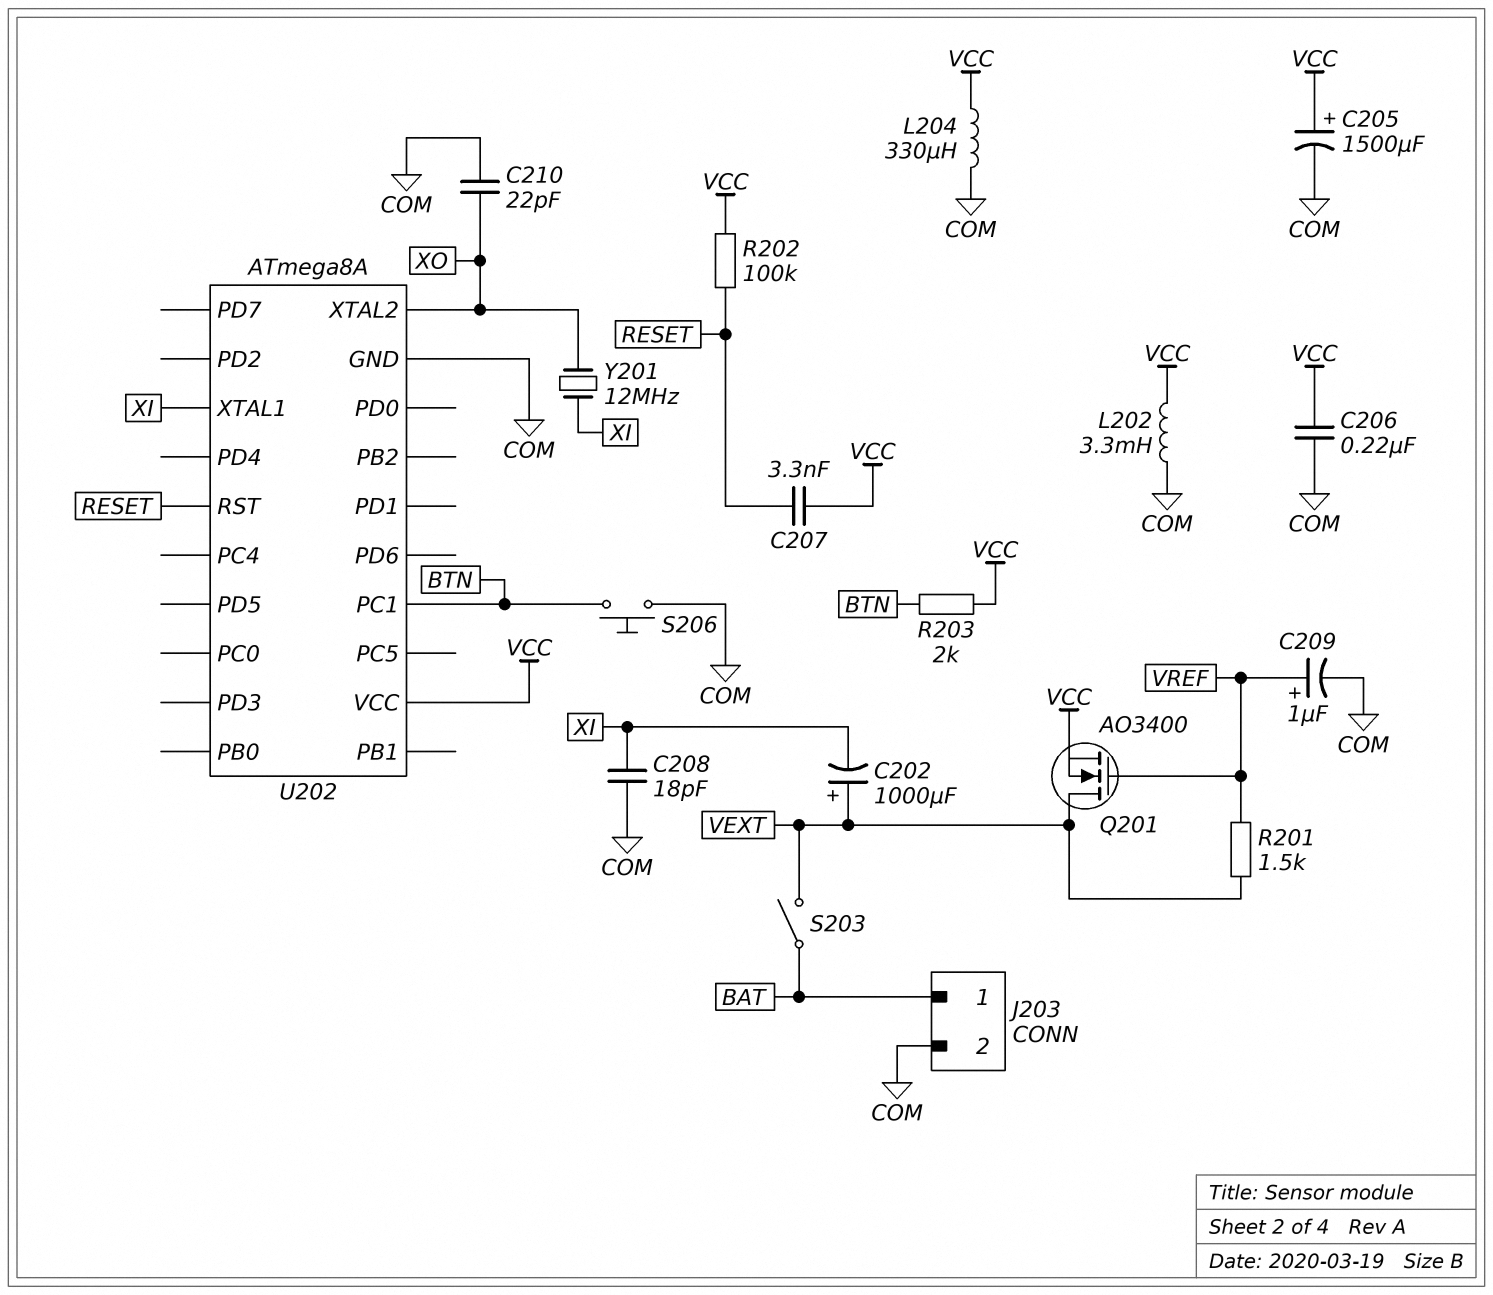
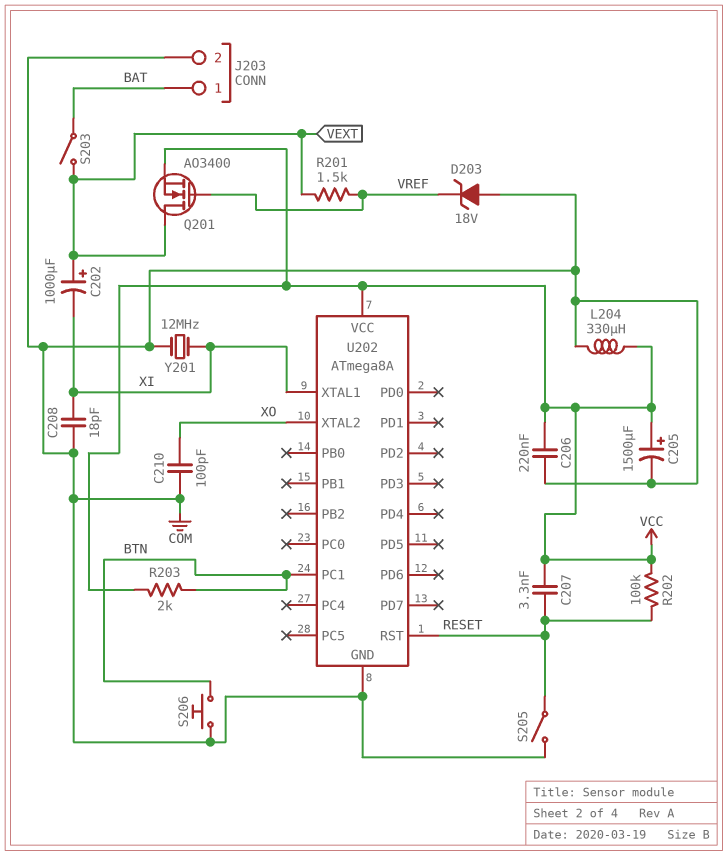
C209: 1uF (plus VREF, minus COM) -> none
C210: 22pF (COM, XO) -> 100pF (COM, XO)
D203: none -> zener 18V (A COM, K VREF)
L202: 3.3mH (COM, VCC) -> none
S205: none -> switch (COM, RESET)
Y201: 12MHz (XI, XO) -> 12MHz (COM, XI)

